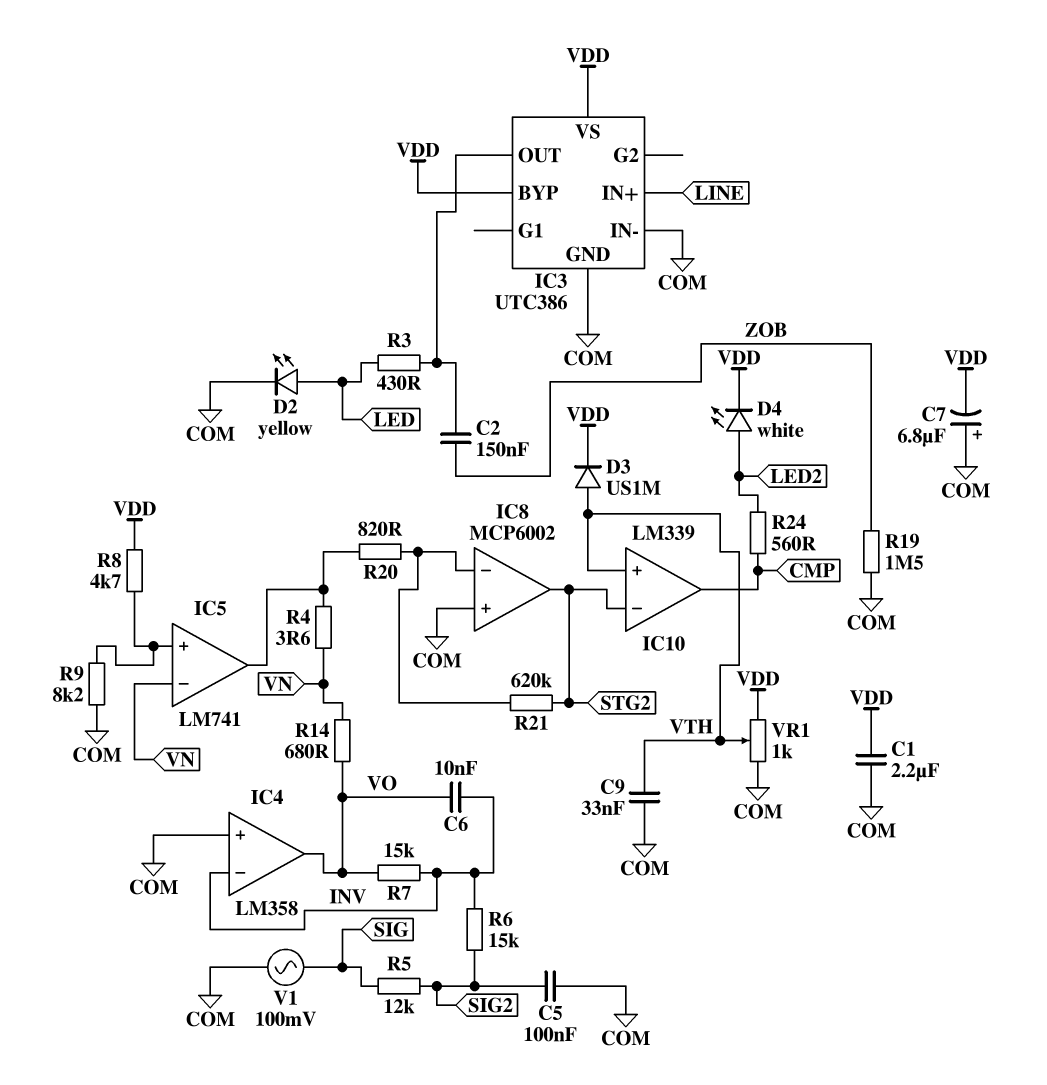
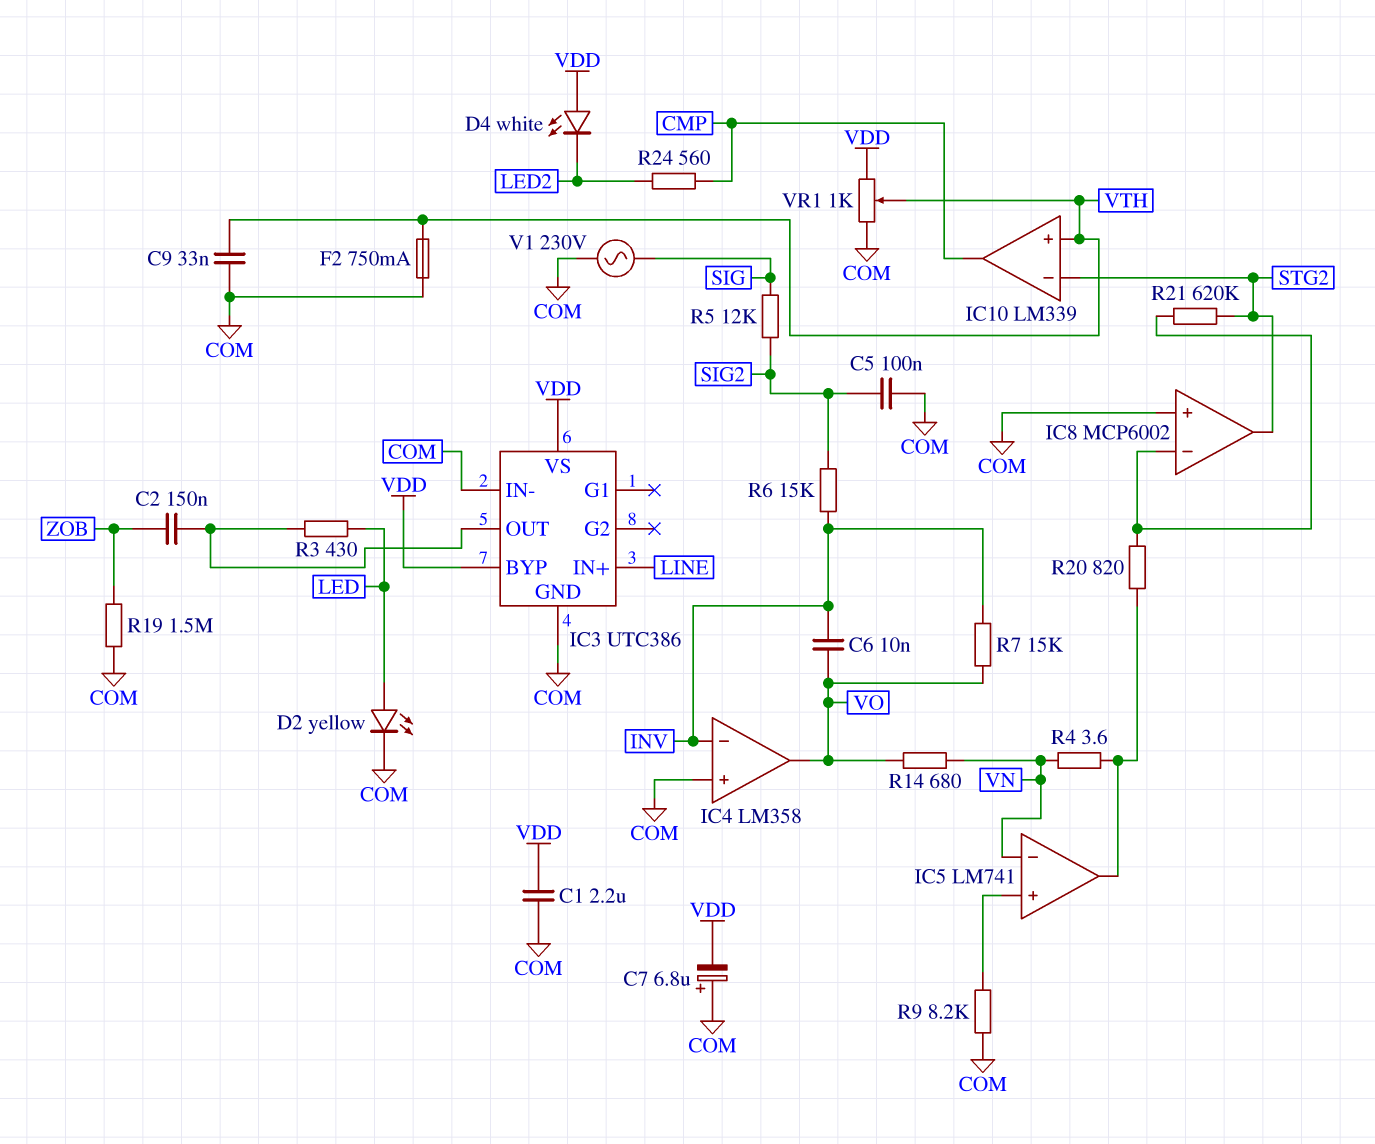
D3: diode US1M (A VTH, K VDD) -> none
D4: LED white (A LED2, K VDD) -> LED white (A VDD, K LED2)
F2: none -> 750mA (COM, VTH)
R8: 4.7k (IC5/in+, VDD) -> none
V1: AC 100mV (COM, SIG) -> AC 230V (COM, SIG)

